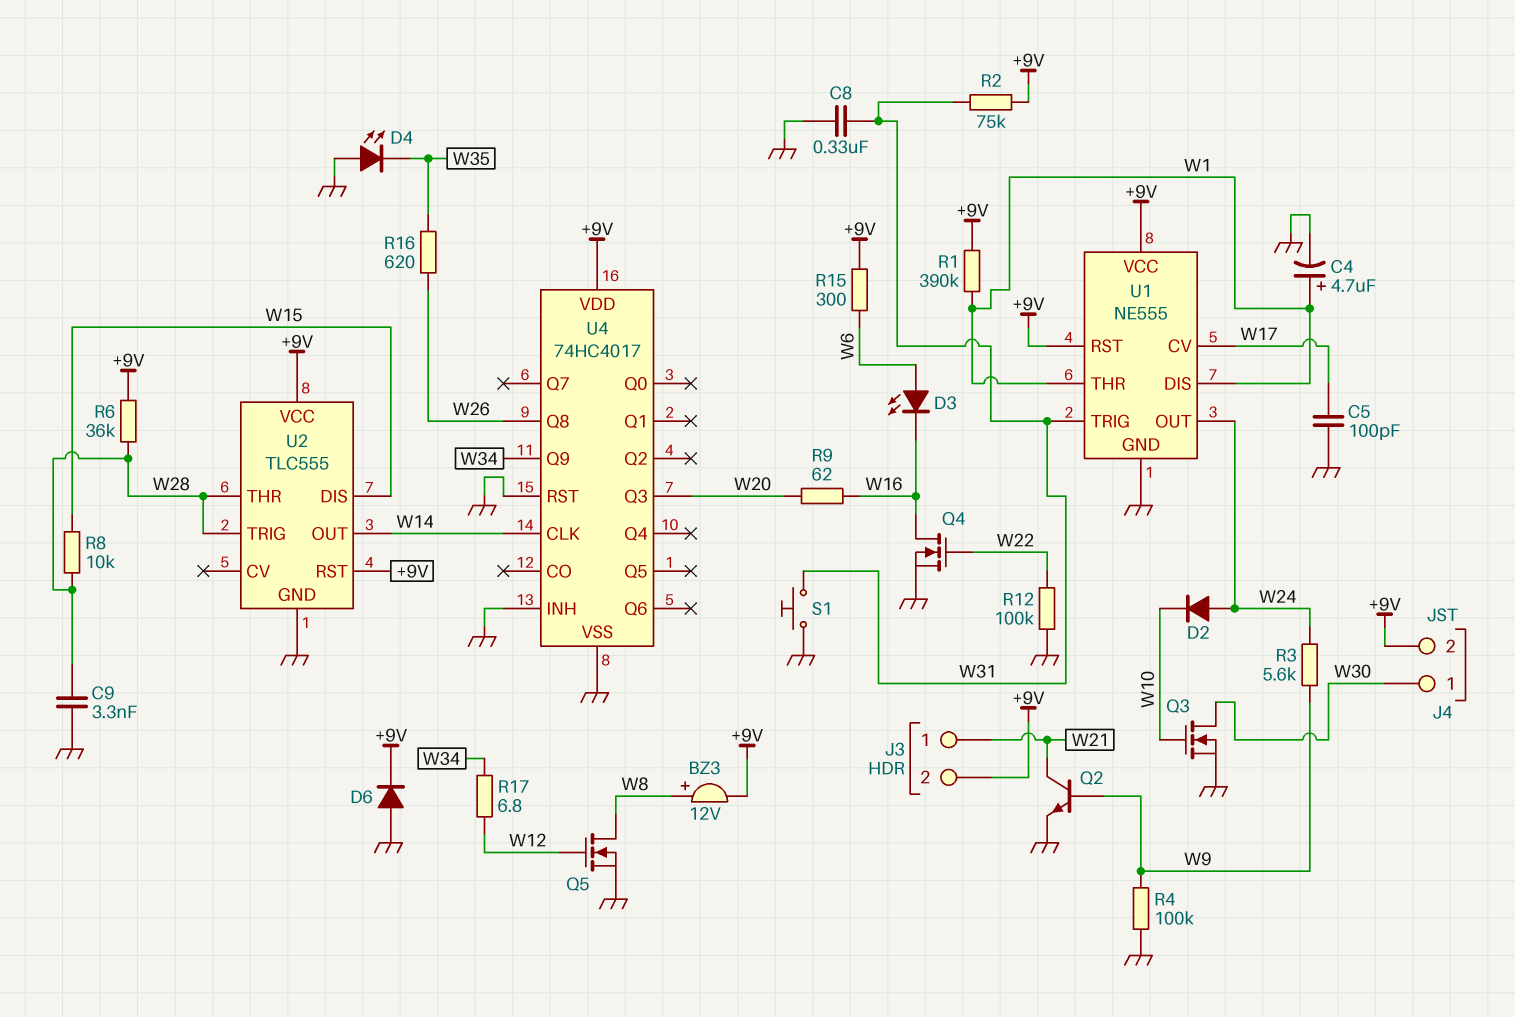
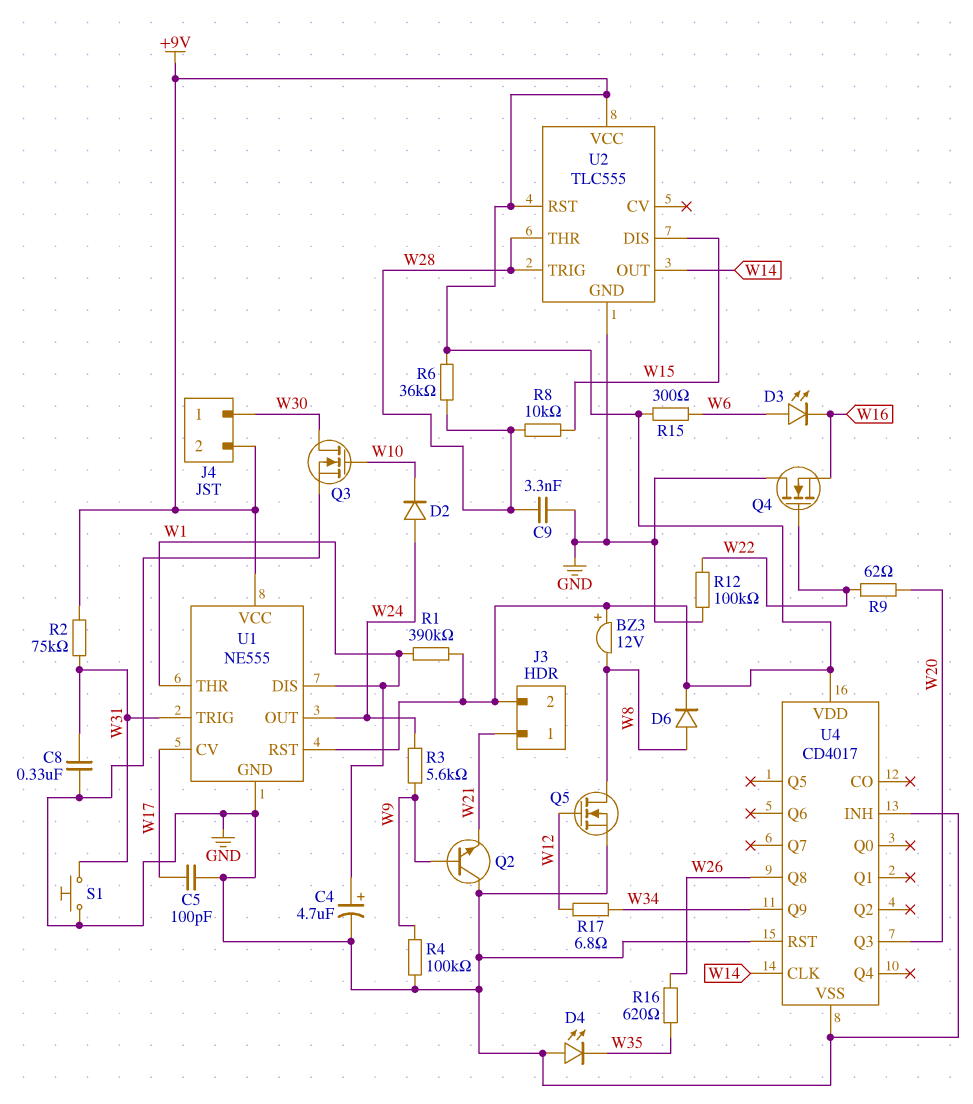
BZ3: buzzer 12V (plus W8, minus +9V) -> buzzer 12V (plus +9V, minus W8)
D6: diode (A GND, K +9V) -> diode (A W8, K +9V)
Q2: NPN (B W9, C W21, E GND) -> NPN (B W9, C GND, E W21)
Q4: NMOS (G W22, D W16, S GND) -> NMOS (G W22, D GND, S W16)
R9: 62 (W16, W20) -> 62 (W20, W22)
U4: 74HC4017 -> CD4017

